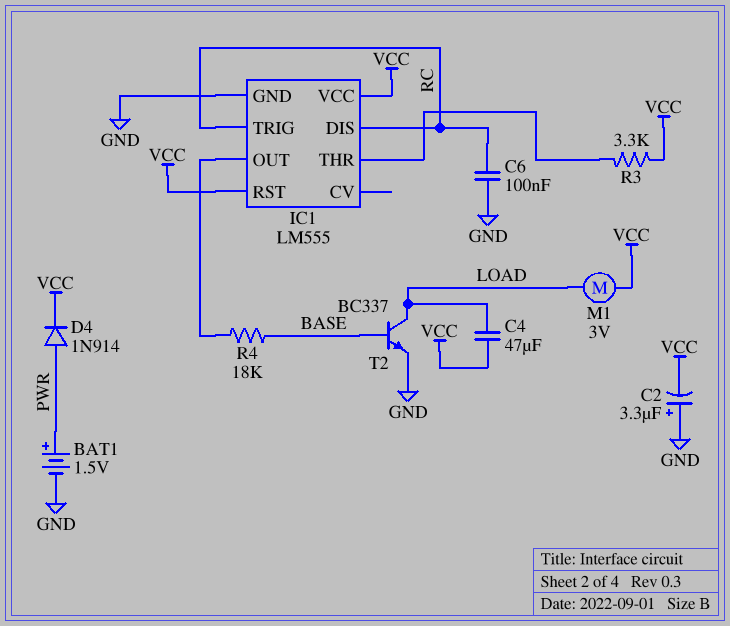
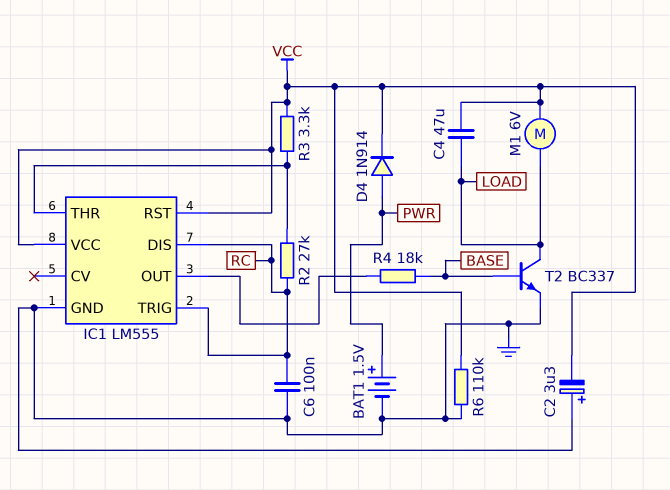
M1: motor 3V (LOAD, VCC) -> motor 6V (LOAD, VCC)
R2: none -> 27k (IC1/THR, RC)
R6: none -> 110k (GND, VCC)

